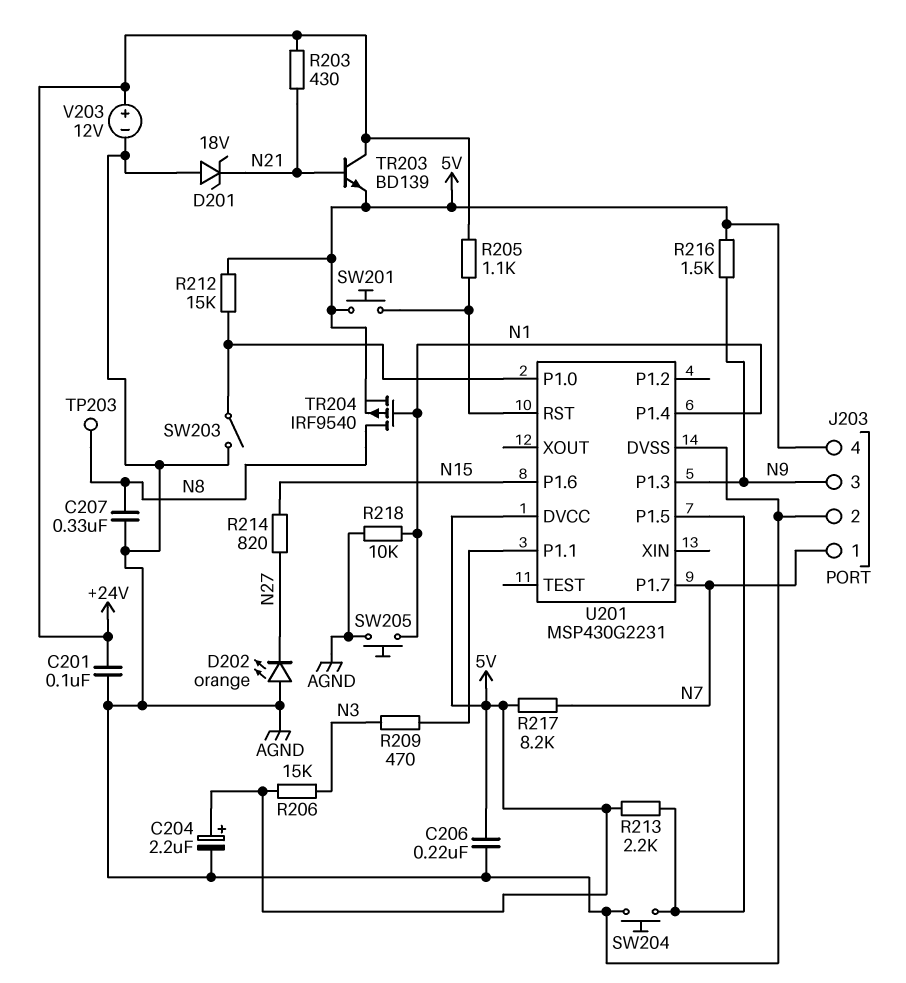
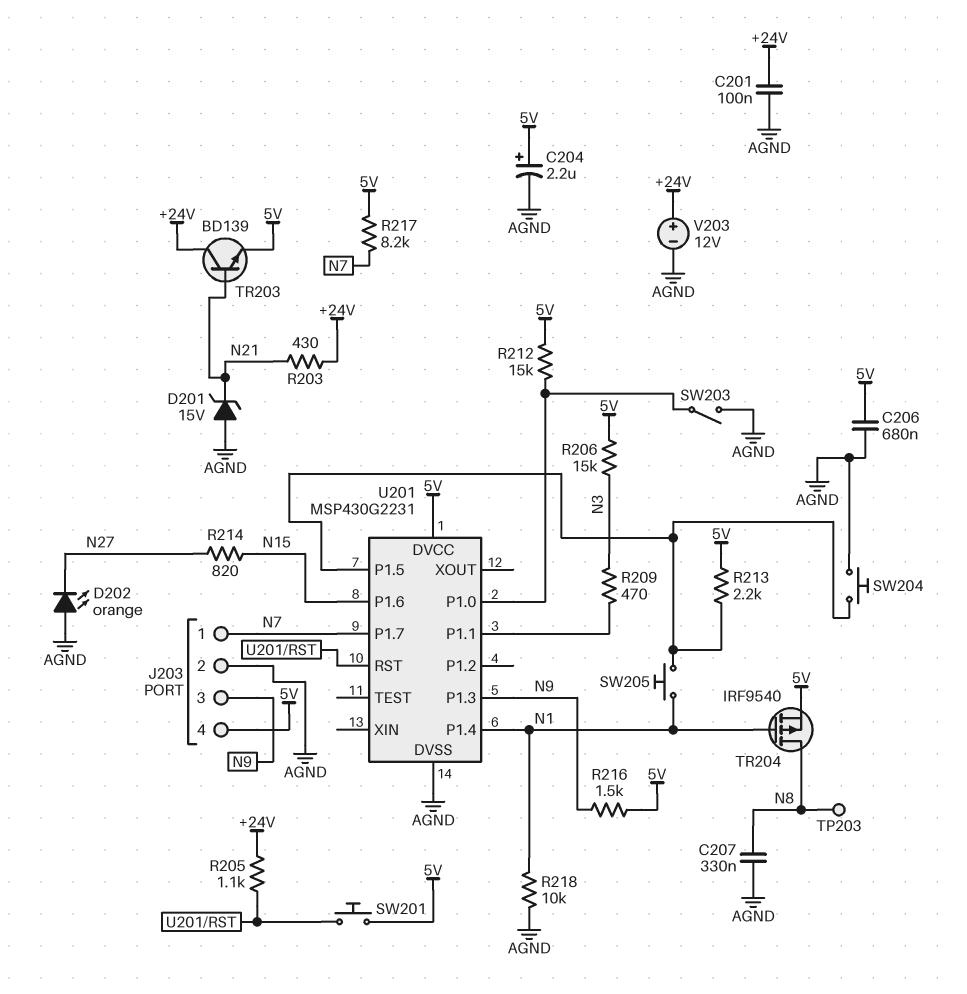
C206: 220nF (5V, AGND) -> 680nF (5V, AGND)
D201: zener 18V (A AGND, K N21) -> zener 15V (A AGND, K N21)
SW205: button (AGND, N1) -> button (N1, U201/P1.5)

